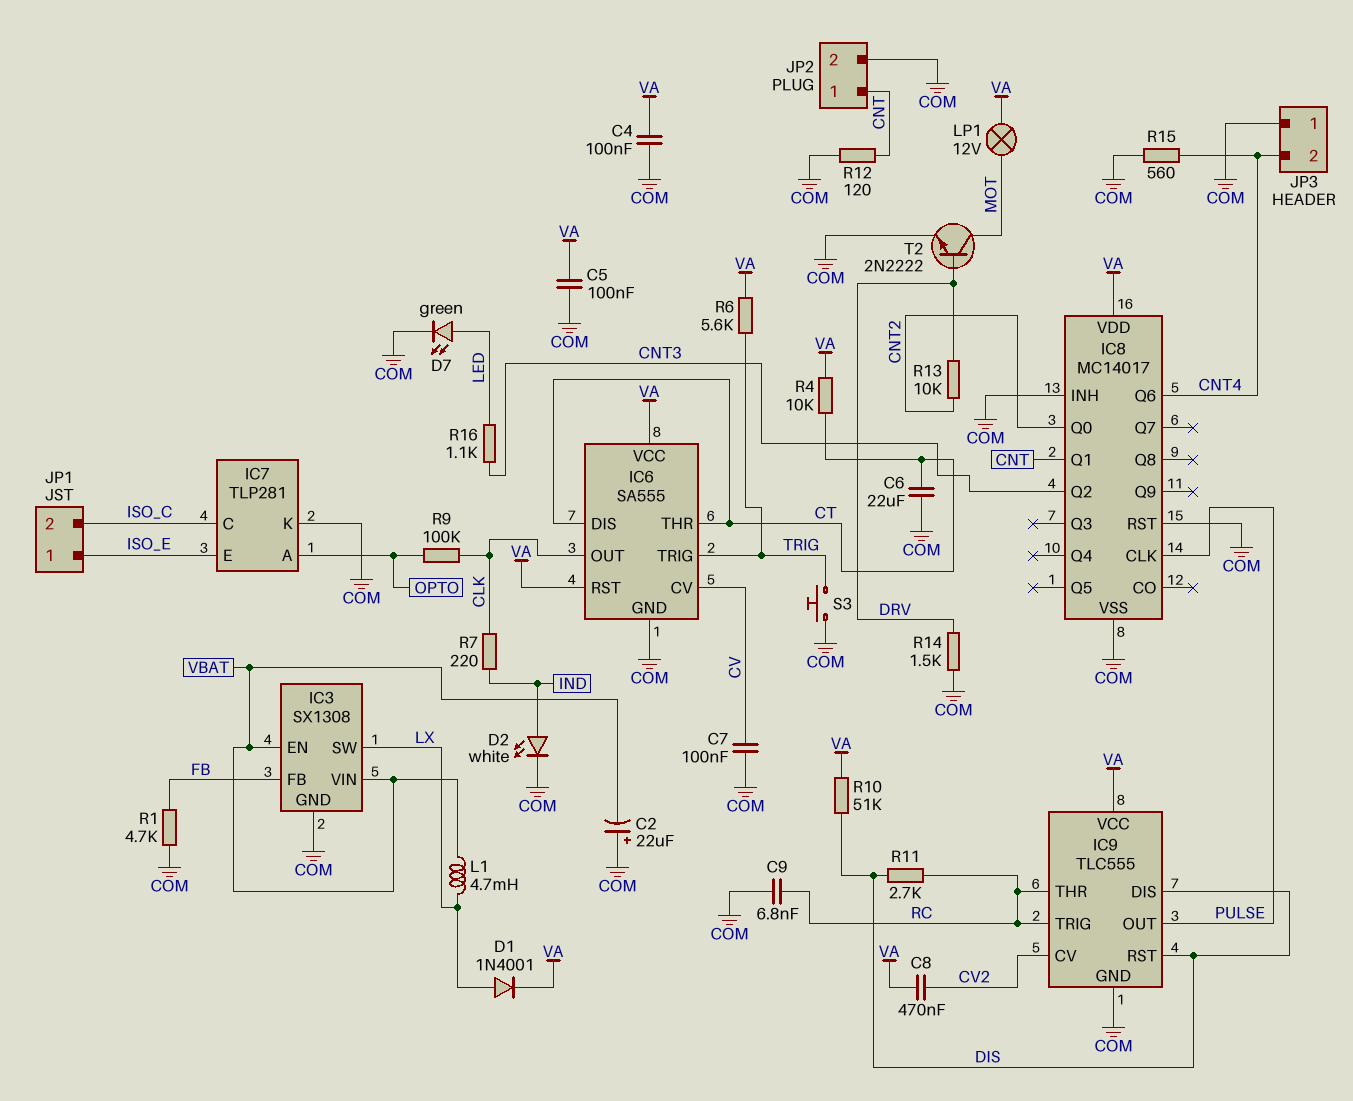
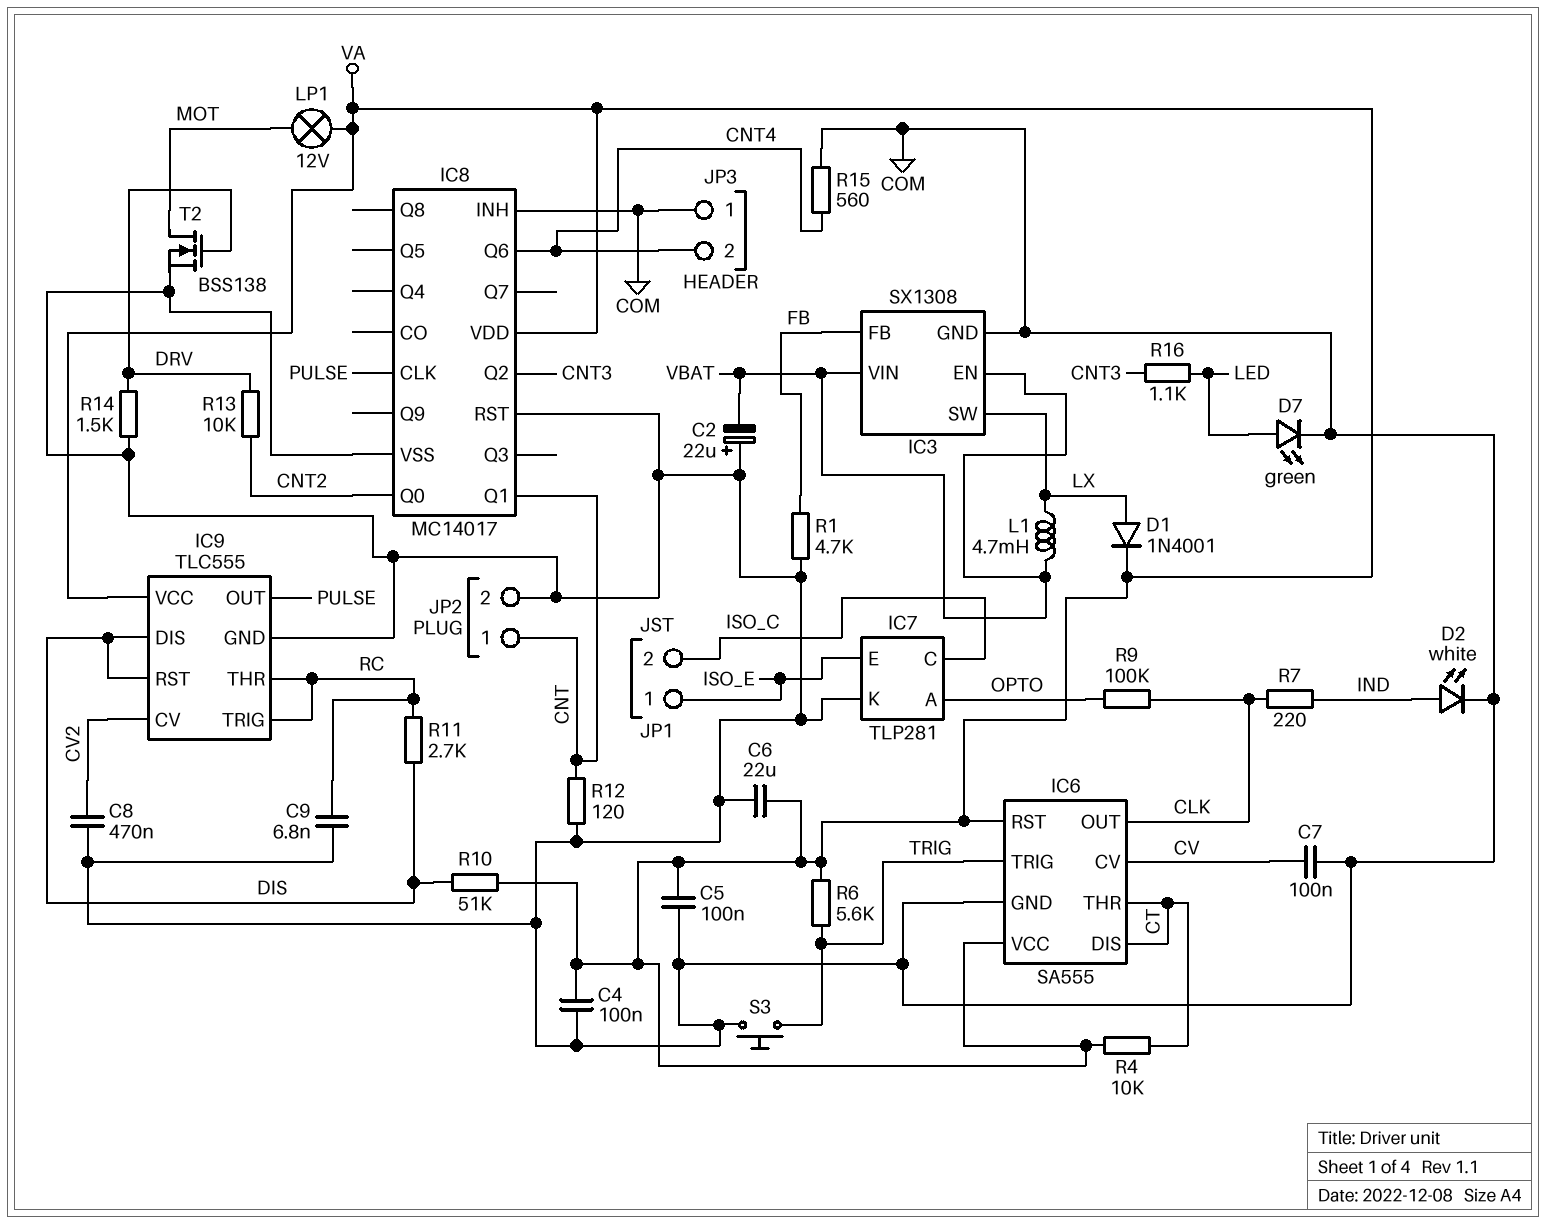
C6: 22uF (COM, CT) -> 22uF (COM, VA)
C8: 470nF (CV2, VA) -> 470nF (COM, CV2)
T2: NPN 2N2222 (B DRV, C MOT, E COM) -> NMOS BSS138 (G DRV, D MOT, S COM)

